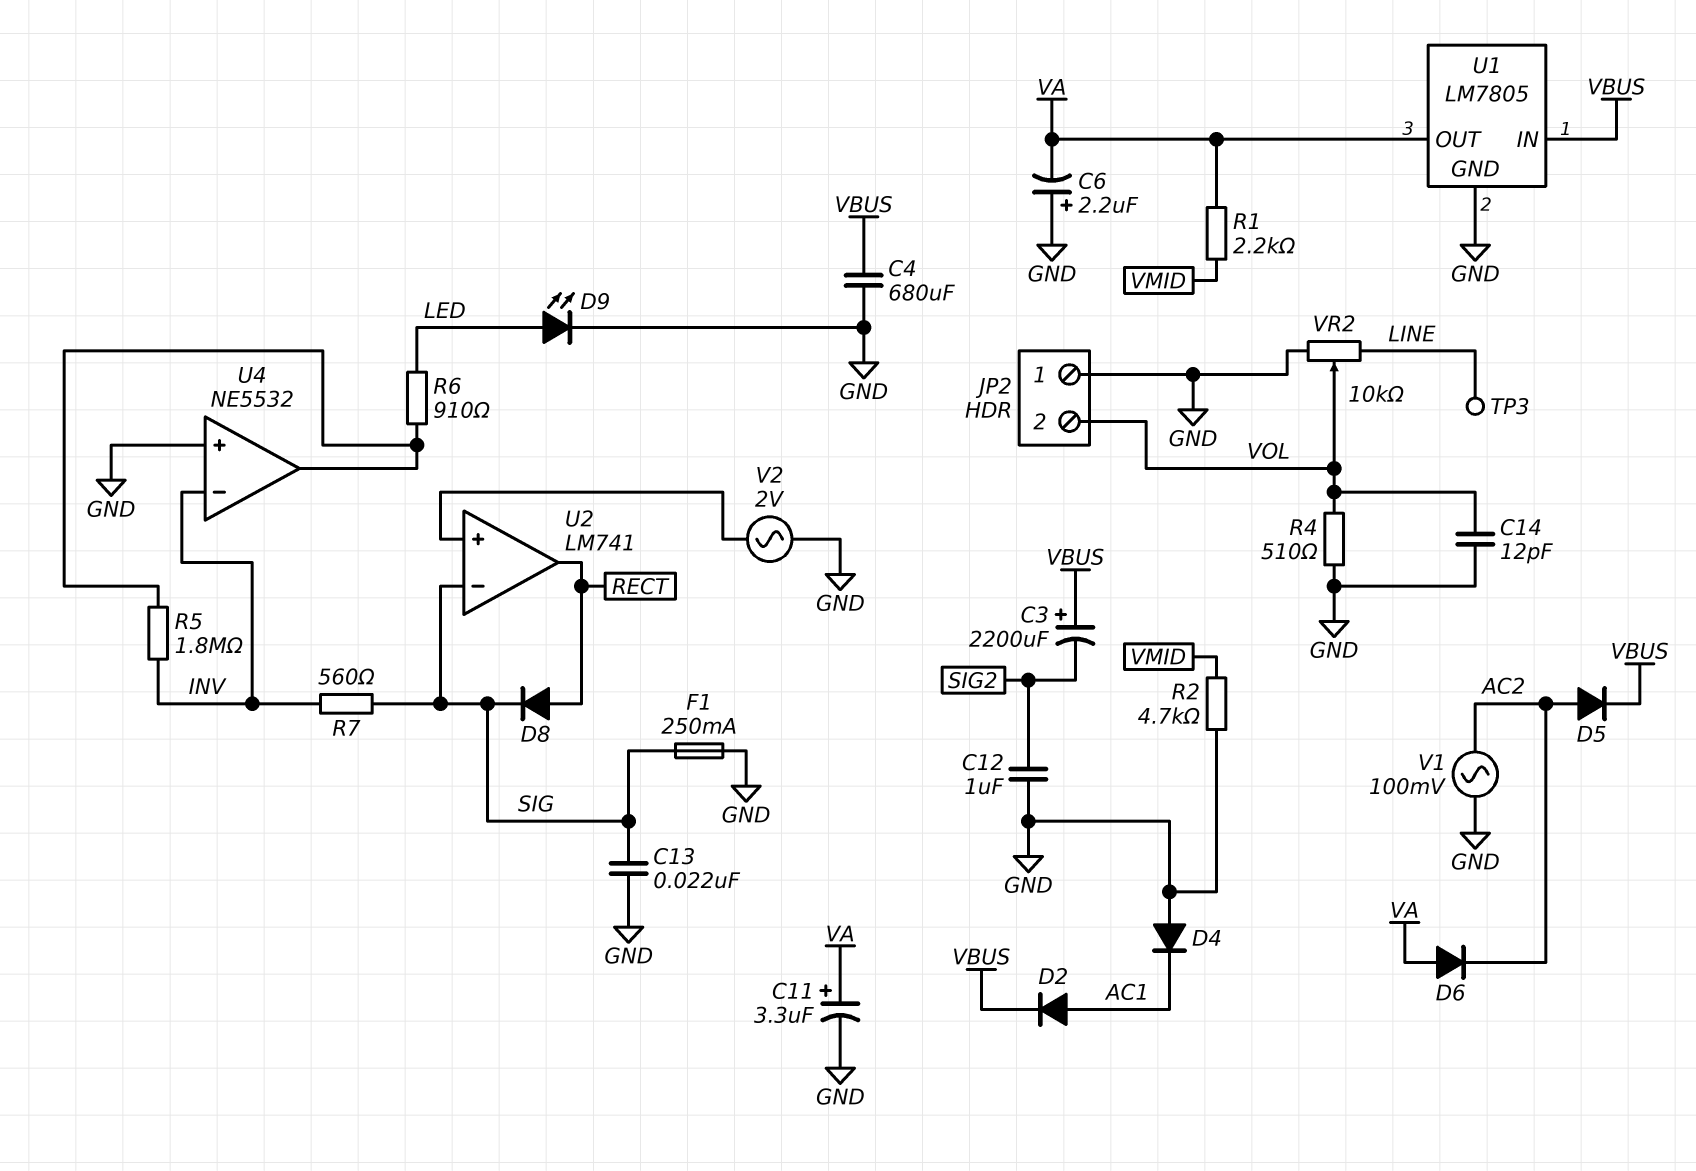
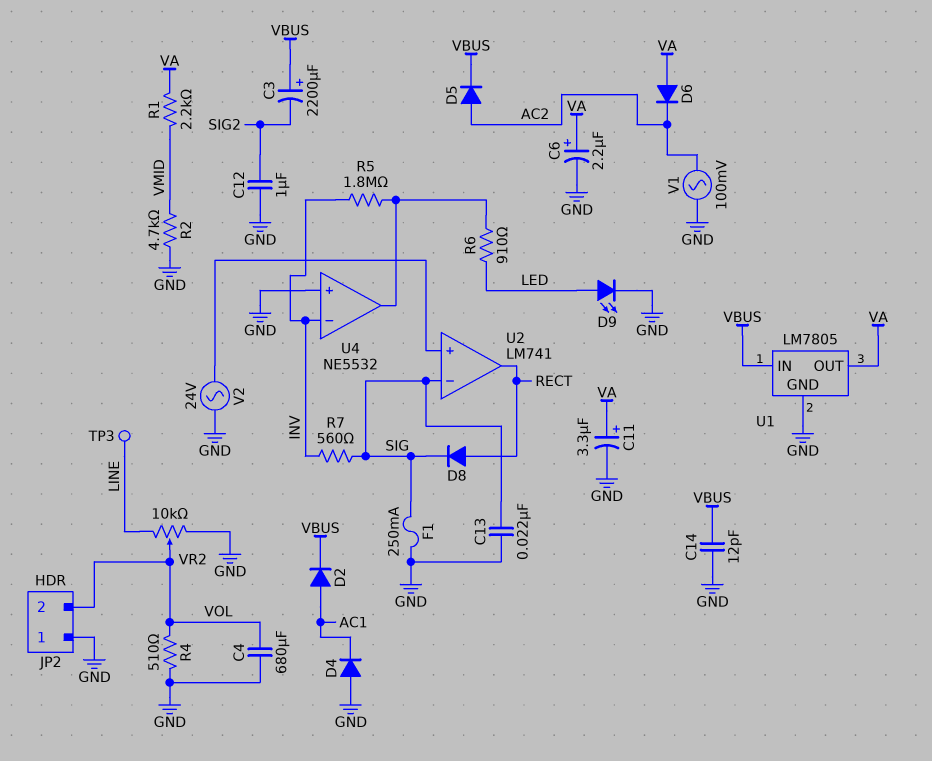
C4: 680uF (GND, VBUS) -> 680uF (GND, VOL)
C6: 2.2uF (plus GND, minus VA) -> 2.2uF (plus VA, minus GND)
C14: 12pF (GND, VOL) -> 12pF (GND, VBUS)
V2: AC 2V (GND, U2/in+) -> AC 24V (GND, U2/in+)

